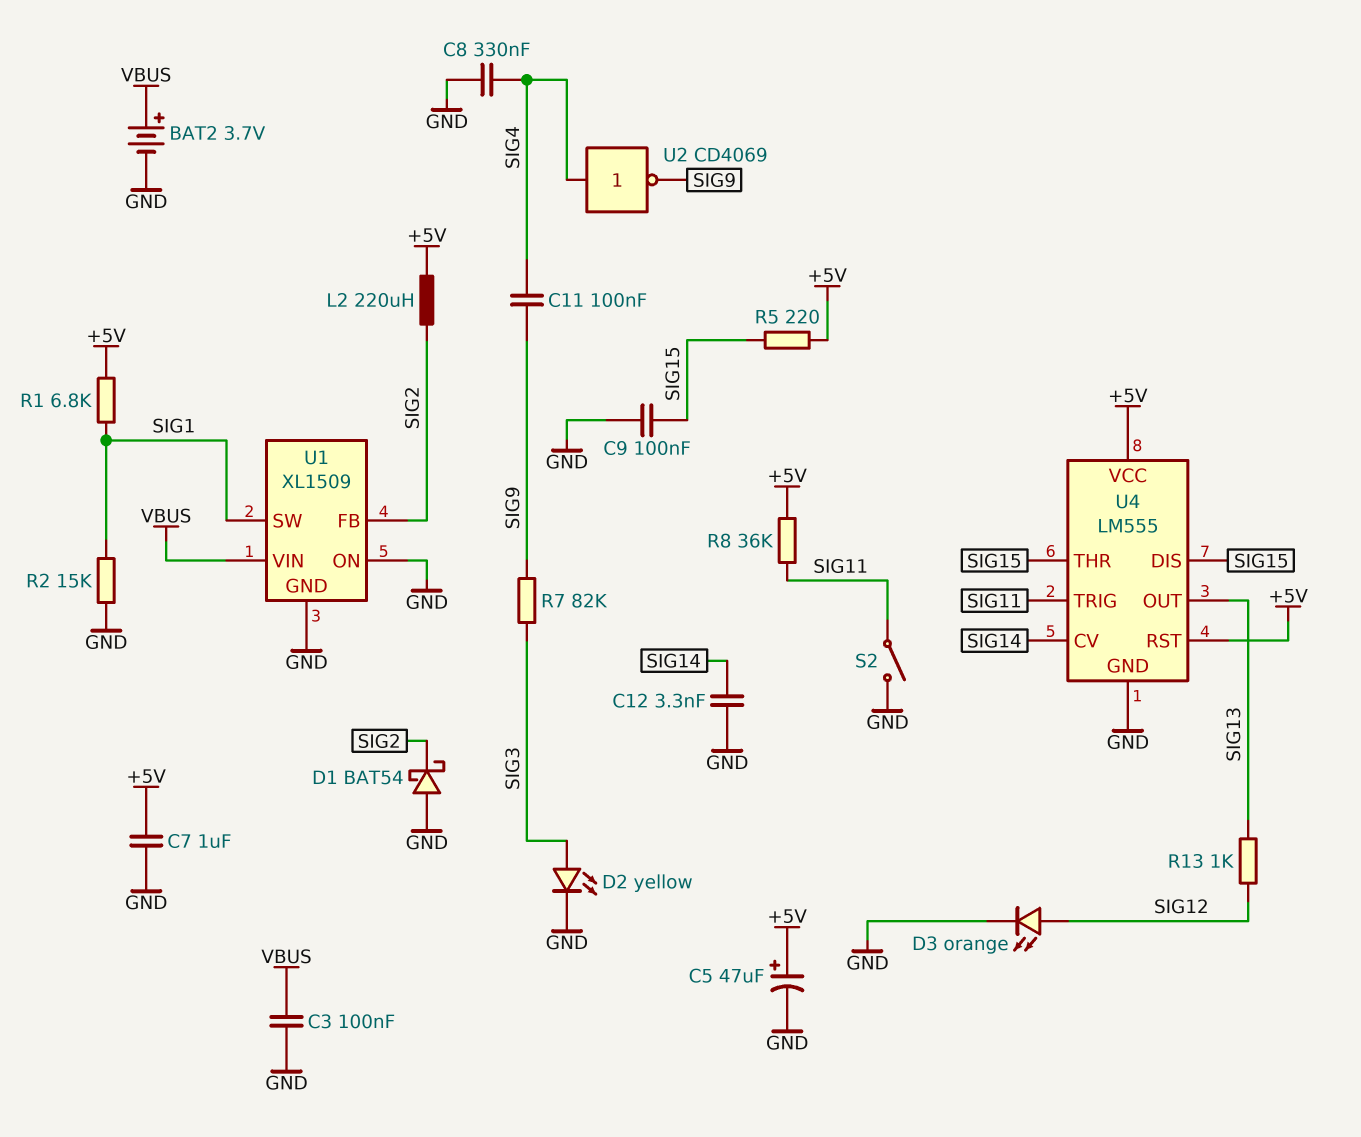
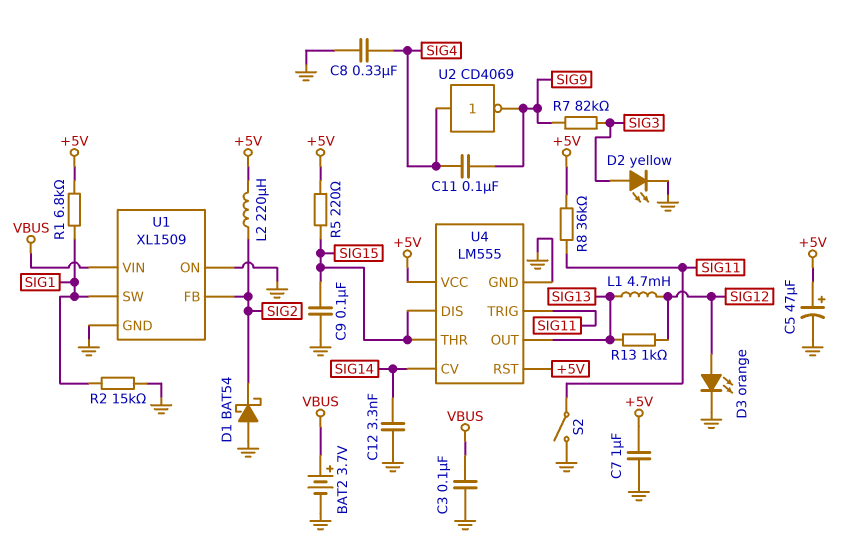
L1: none -> 4.7mH (SIG12, SIG13)

